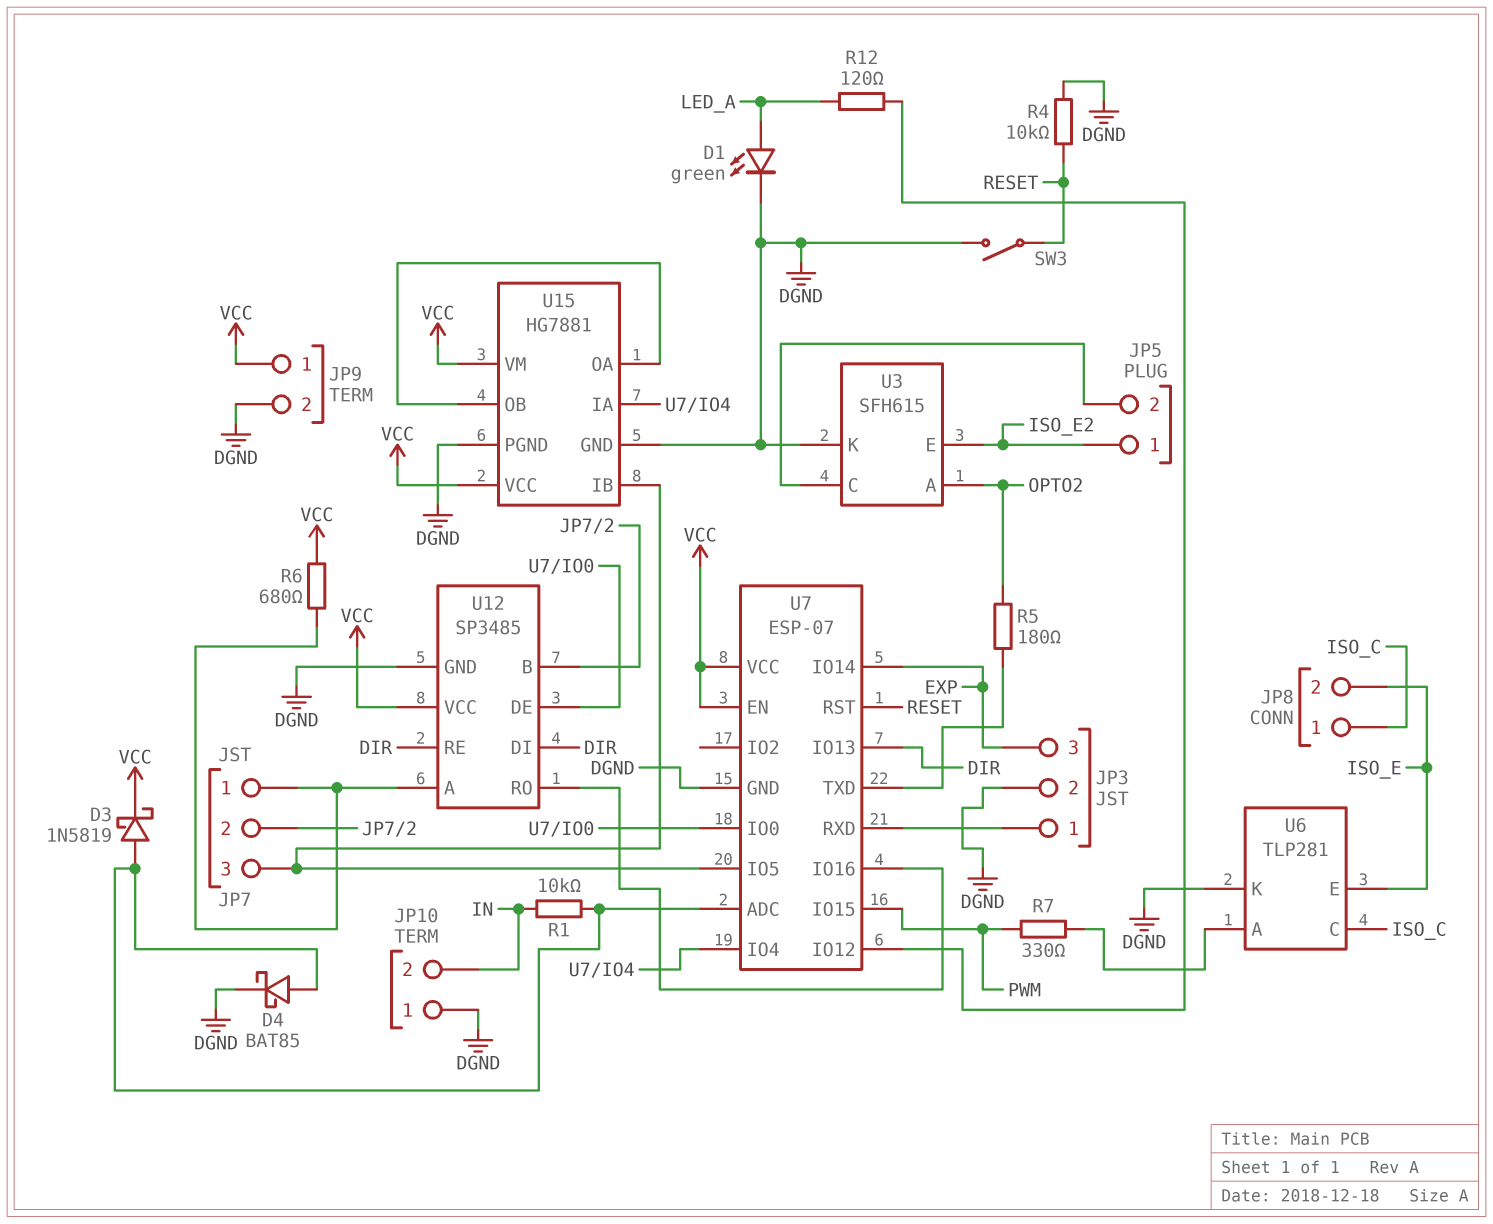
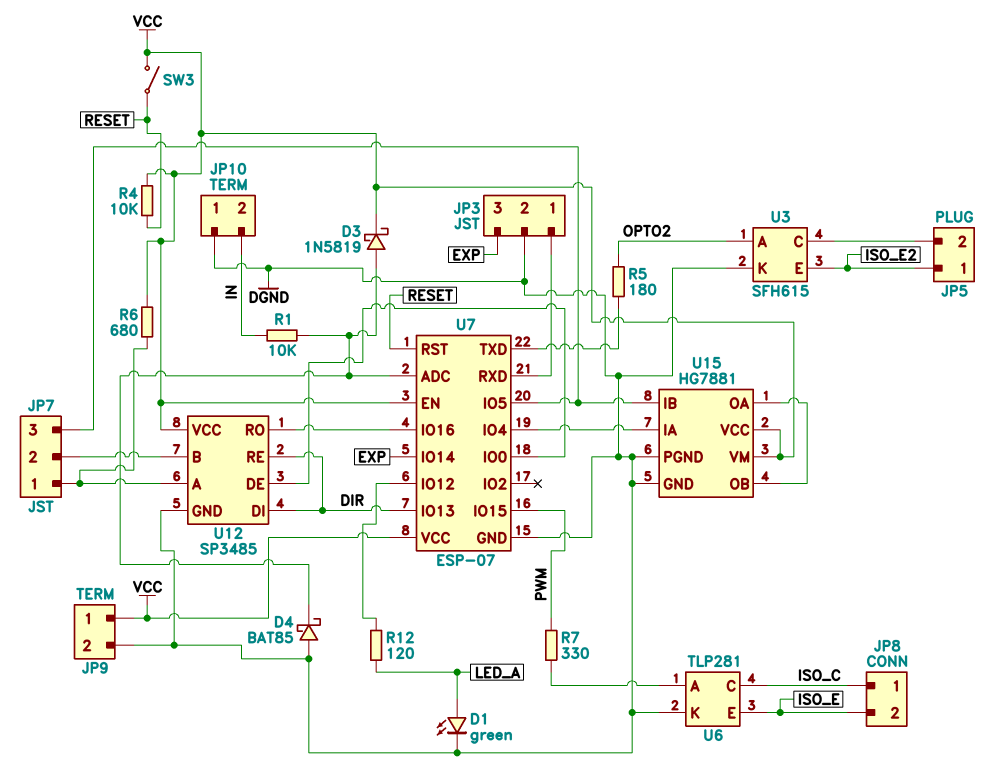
D4: schottky BAT85 (A U7/ADC, K DGND) -> schottky BAT85 (A DGND, K U7/ADC)
R4: 10k (DGND, RESET) -> 10k (RESET, VCC)
SW3: switch (DGND, RESET) -> switch (RESET, VCC)

